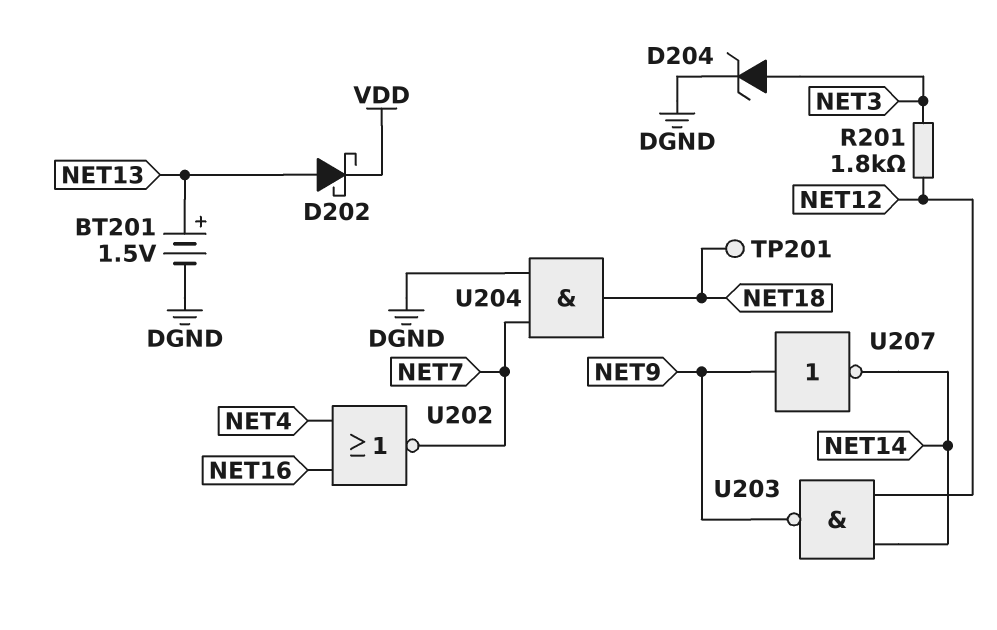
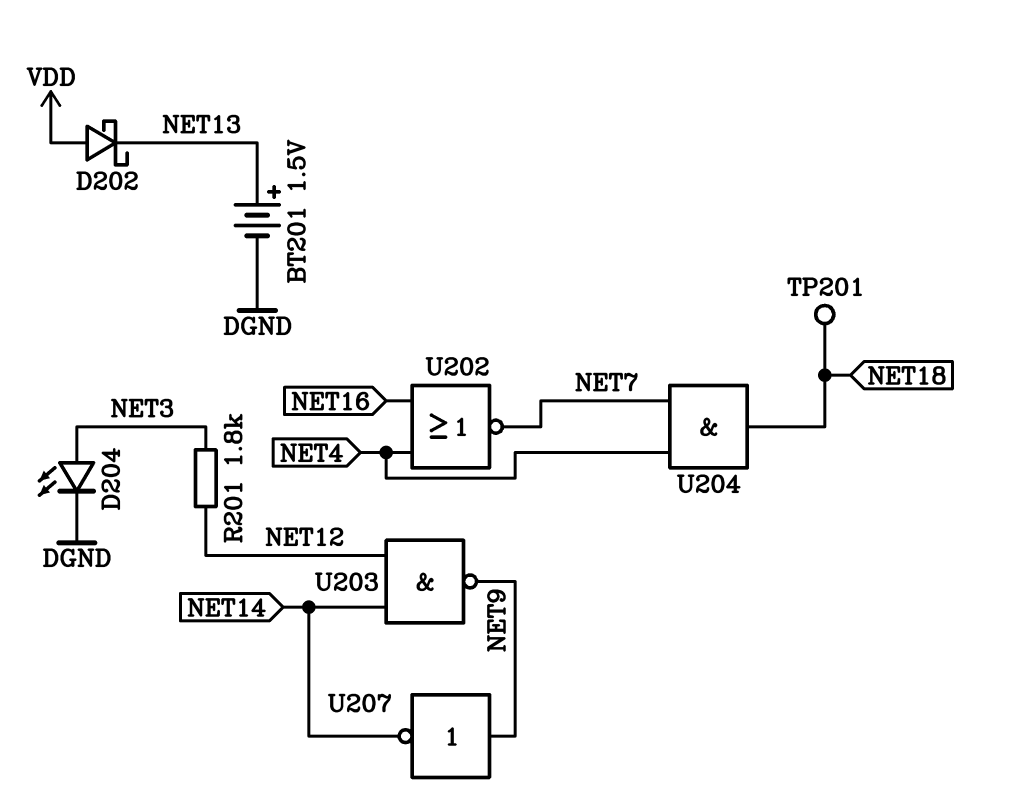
D202: schottky (A NET13, K VDD) -> schottky (A VDD, K NET13)
D204: zener (A NET3, K DGND) -> LED (A NET3, K DGND)
U204: AND (in DGND, in NET7, out NET18) -> AND (in NET4, in NET7, out NET18)

